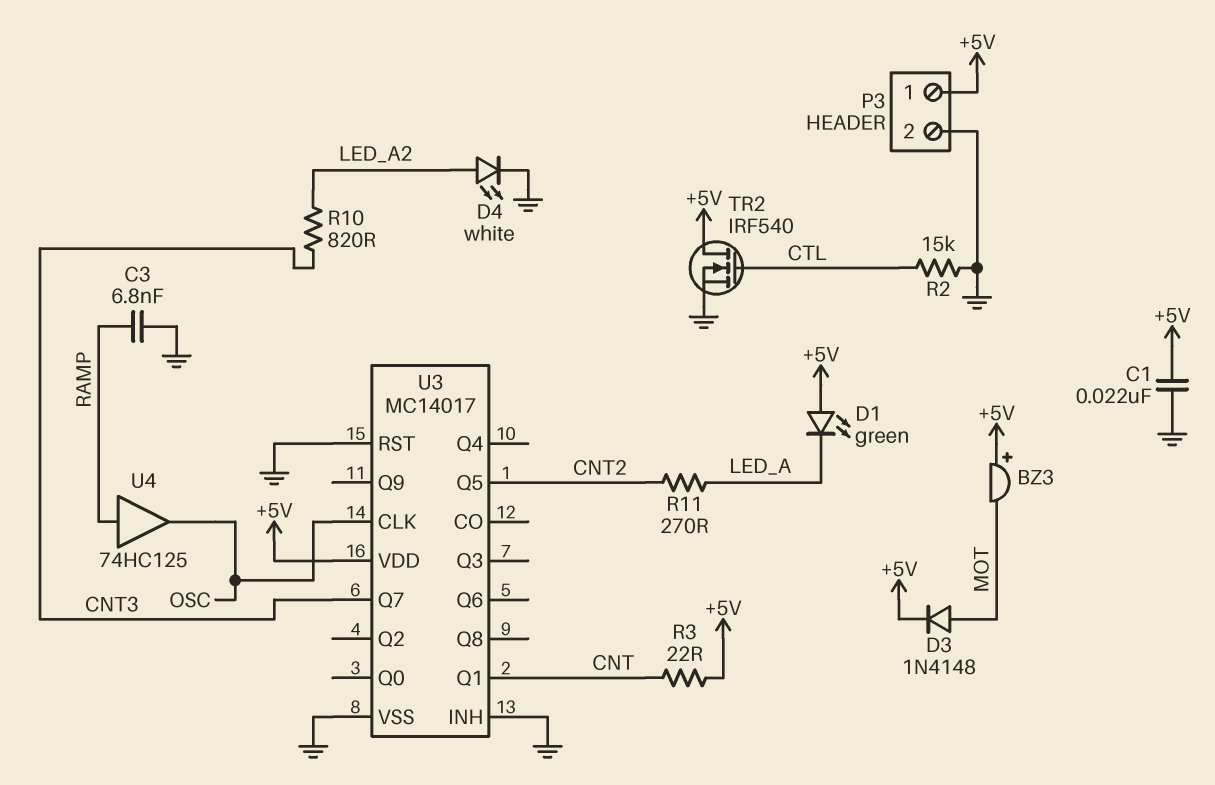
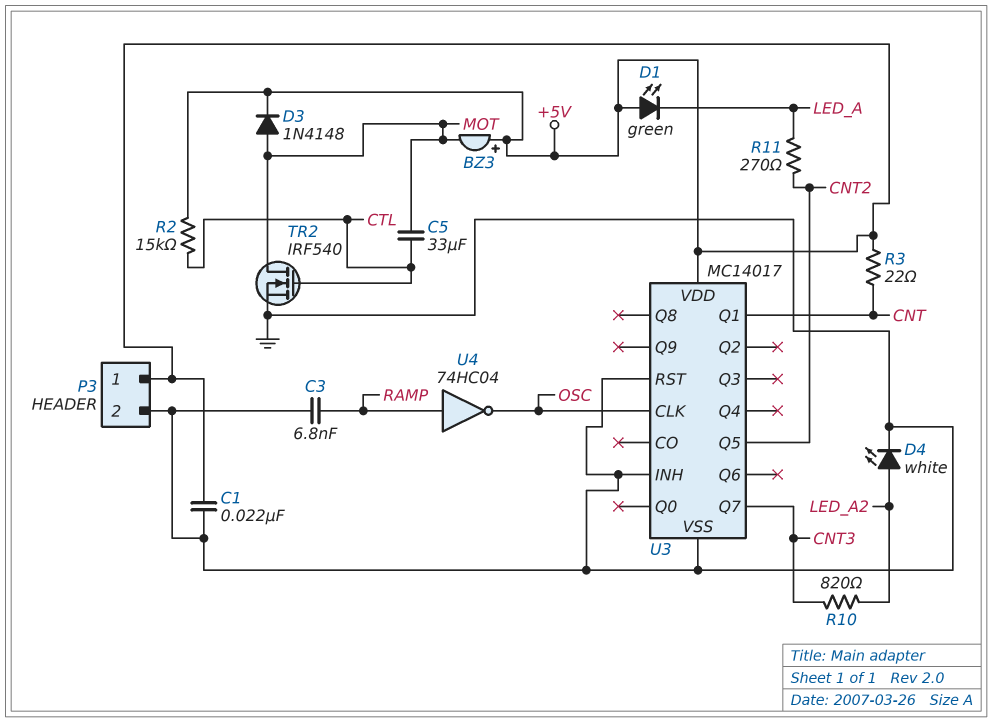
C5: none -> 33uF (CTL, MOT)
R2: 15k (CTL, GND) -> 15k (+5V, CTL)
TR2: NMOS IRF540 (G CTL, D +5V, S GND) -> NMOS IRF540 (G CTL, D MOT, S GND)
U4: buffer 74HC125 (in RAMP, out OSC) -> NOT 74HC04 (in RAMP, out OSC)

